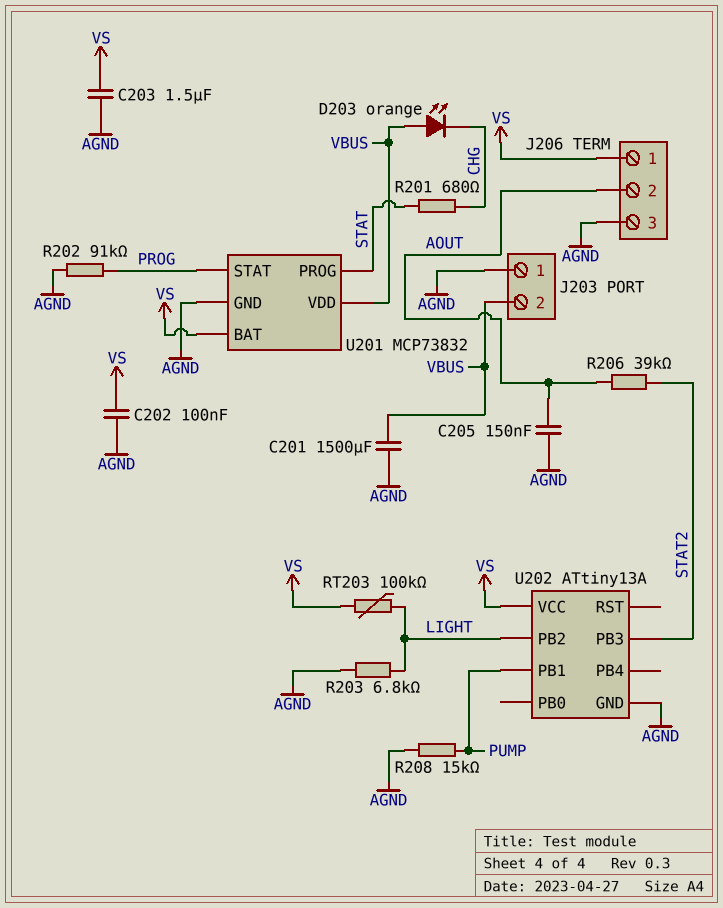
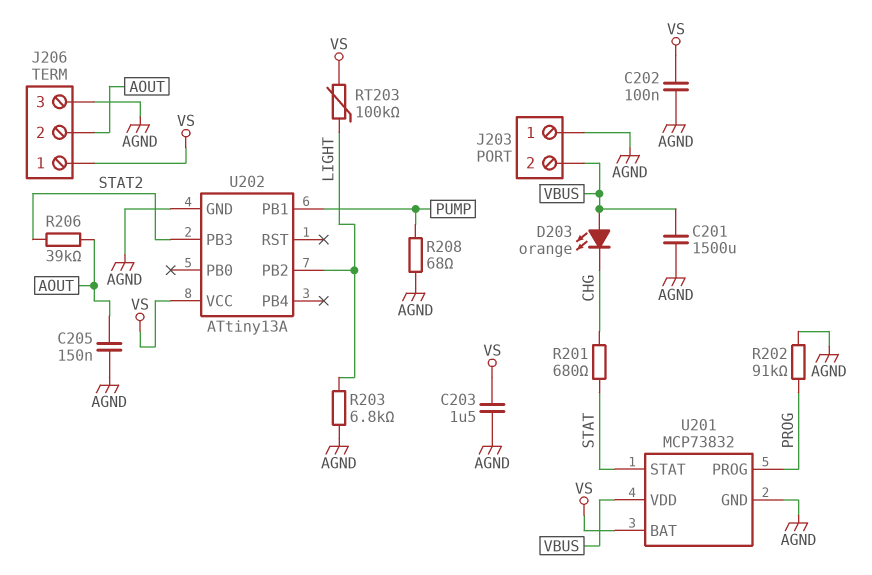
R208: 15k (AGND, PUMP) -> 68 (AGND, PUMP)
U201 pin PROG: STAT -> PROG
U201 pin STAT: PROG -> STAT

